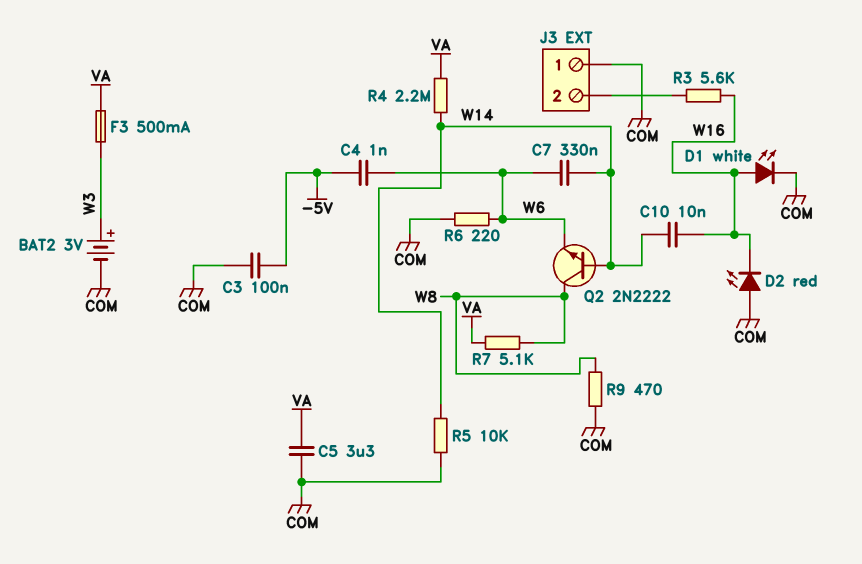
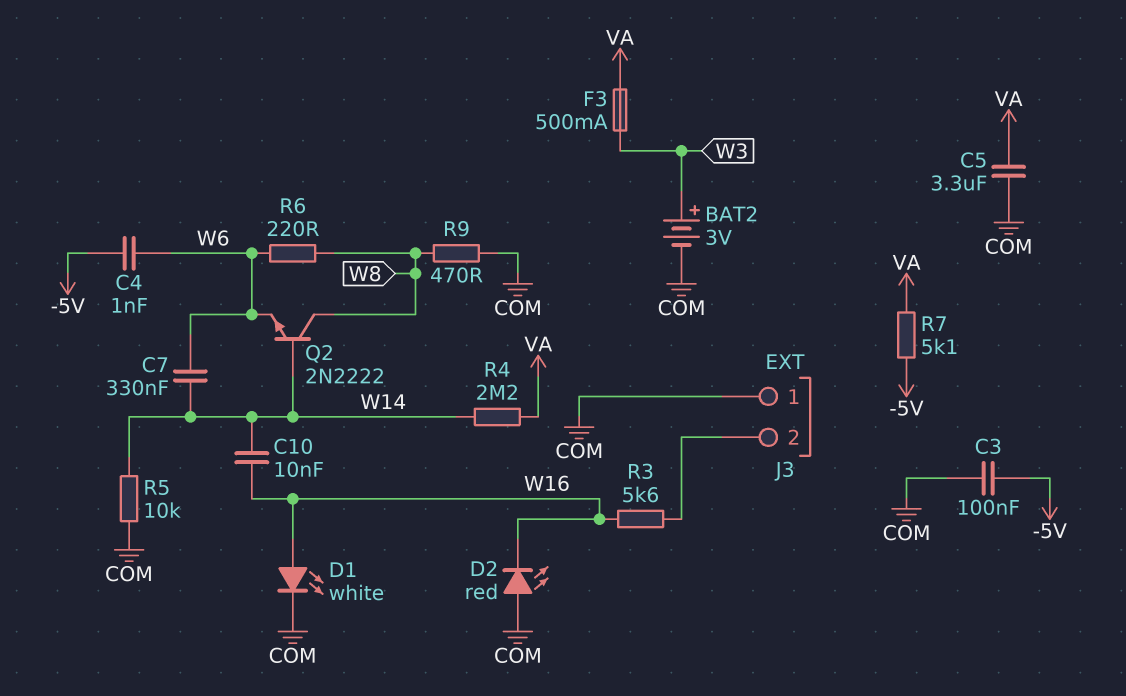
R6: 220 (COM, W6) -> 220 (W6, W8)
R7: 5.1k (VA, W8) -> 5.1k (-5V, VA)

